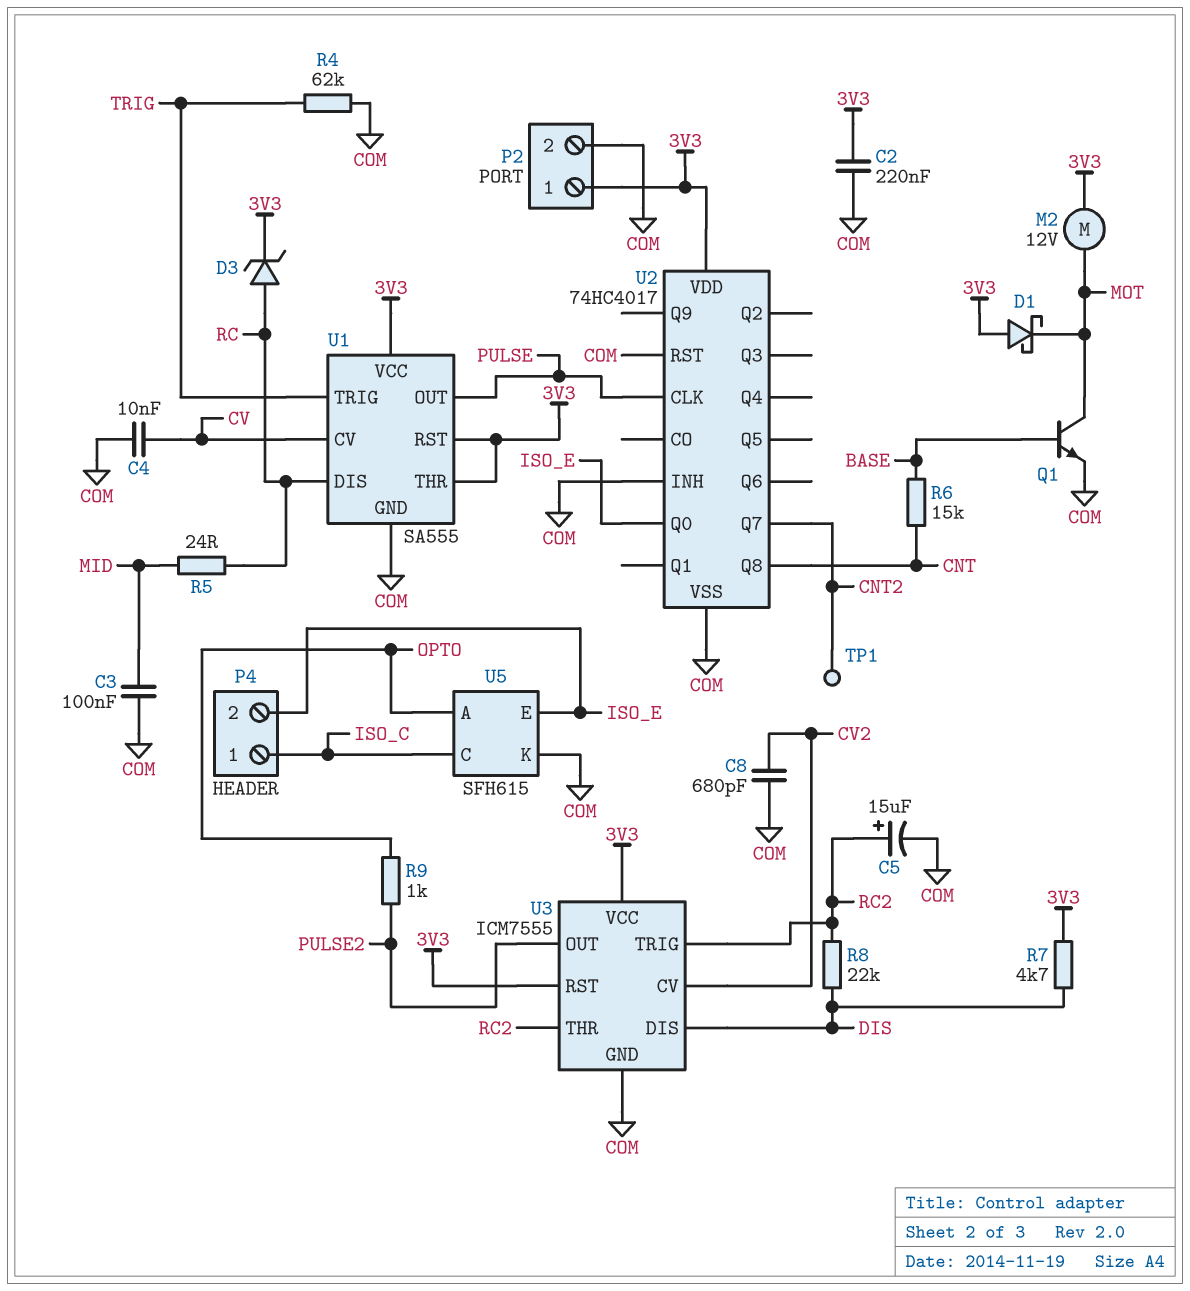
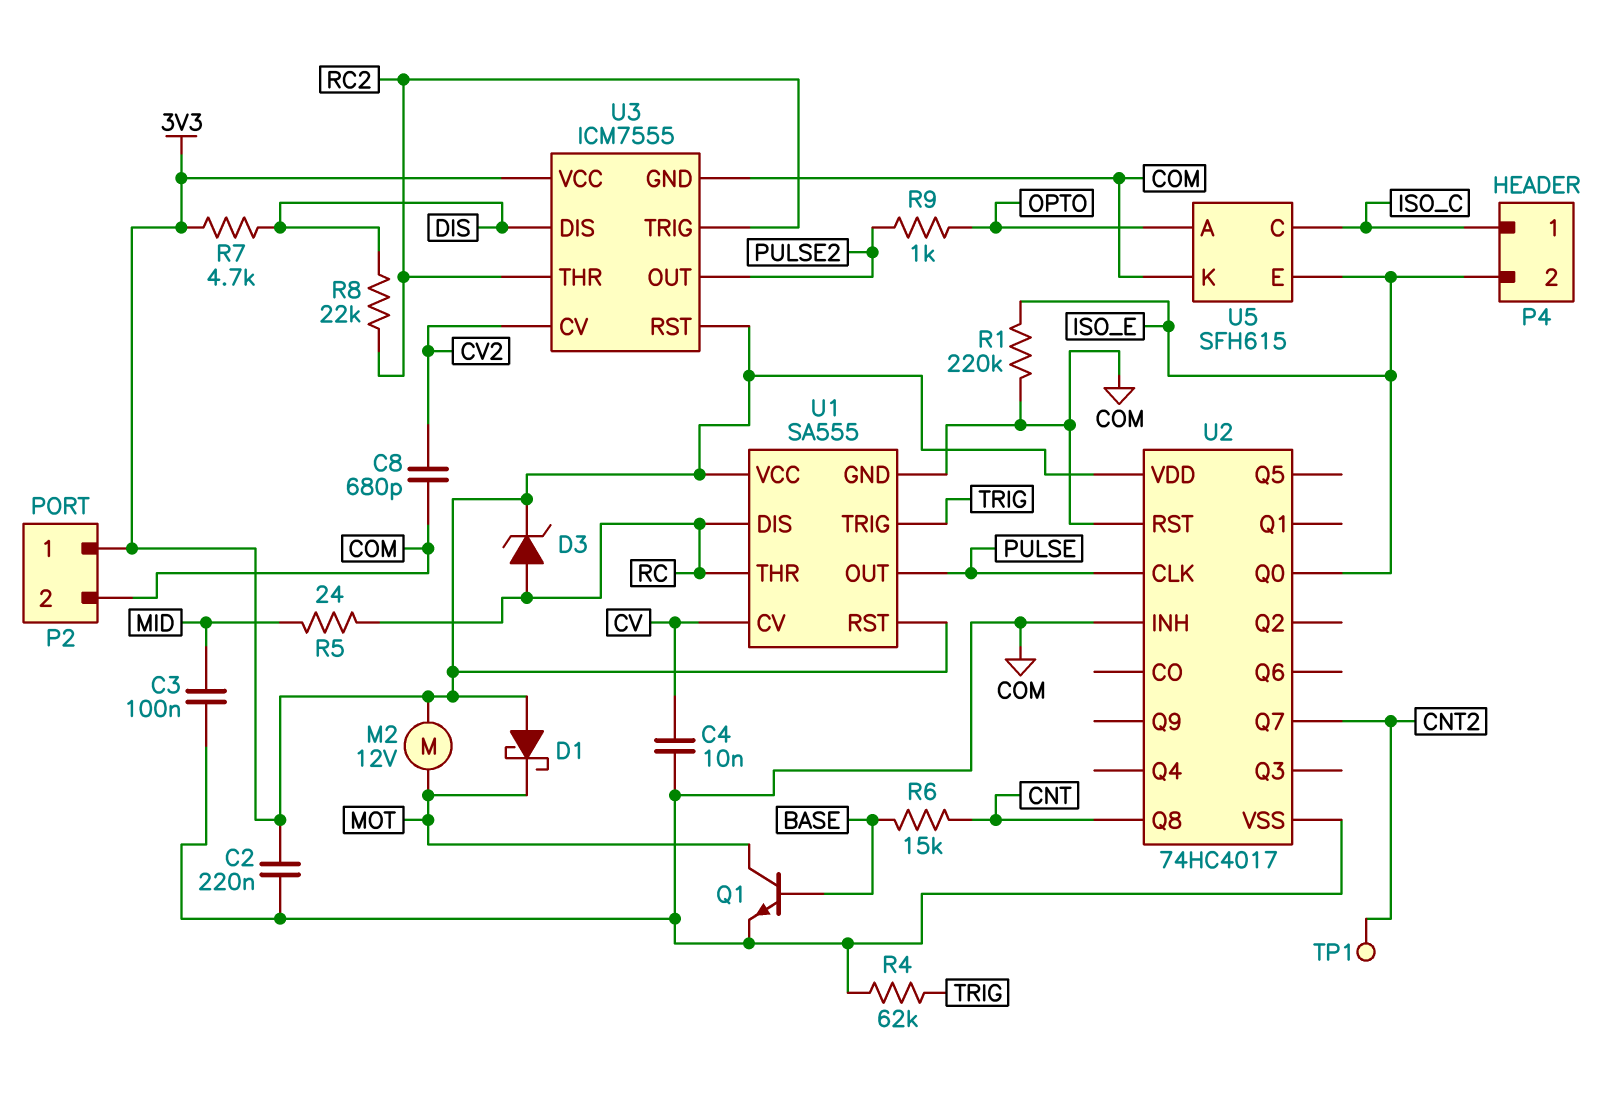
C5: 15uF (plus RC2, minus COM) -> none
R1: none -> 220k (COM, ISO_E)
U1 pin THR: 3V3 -> RC

